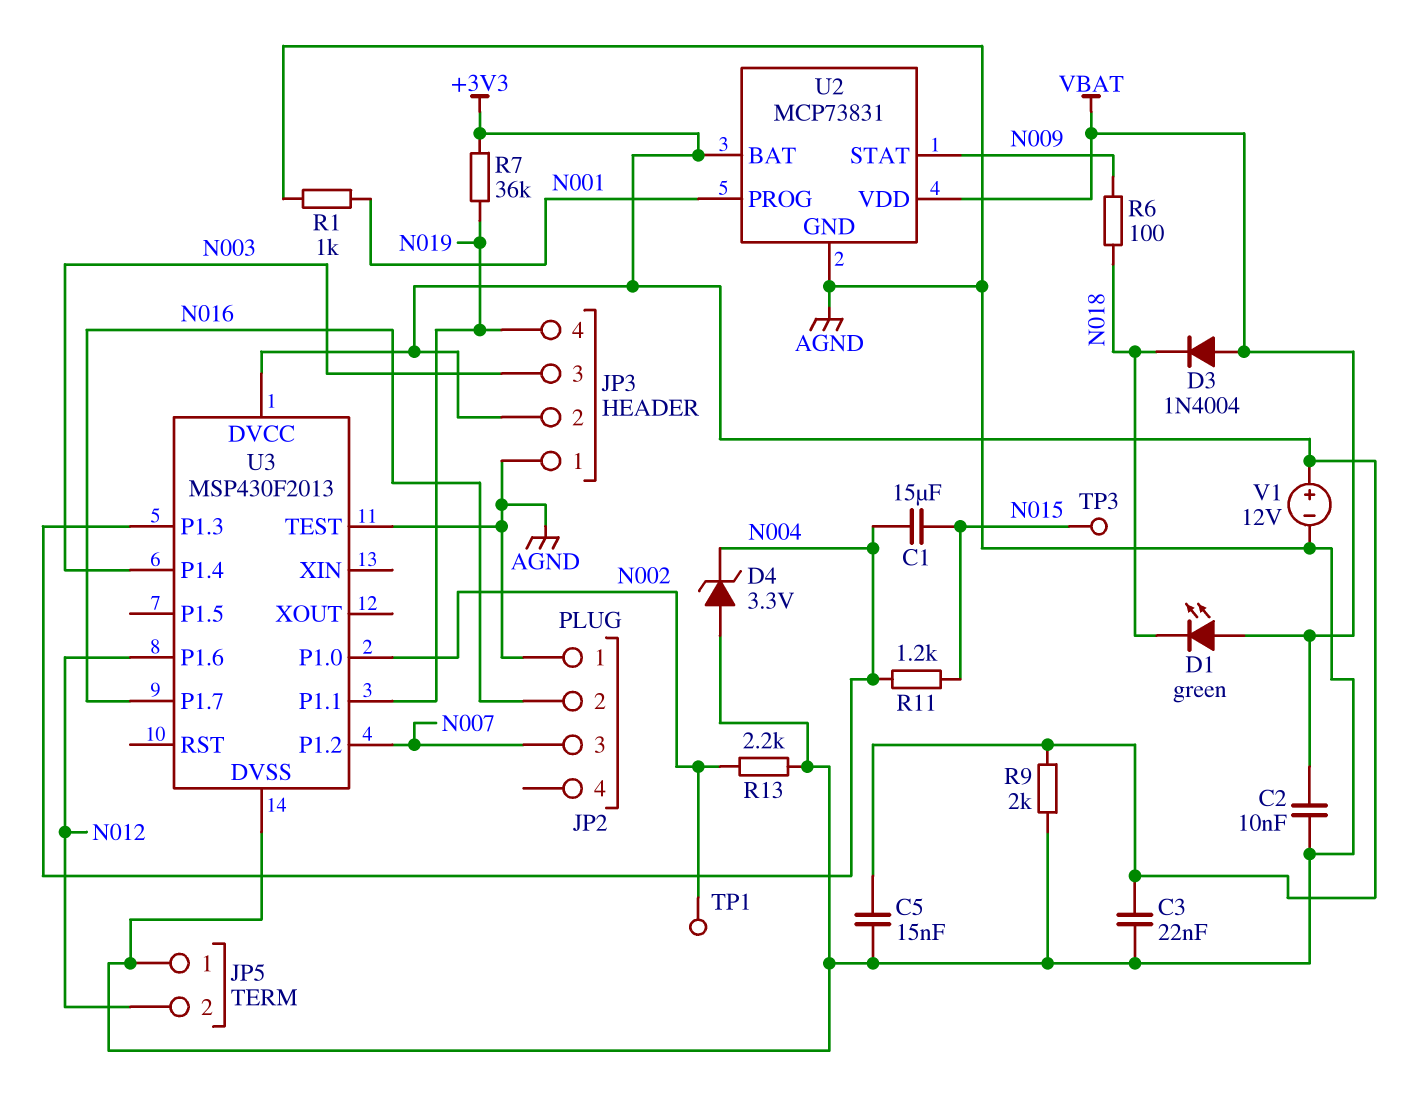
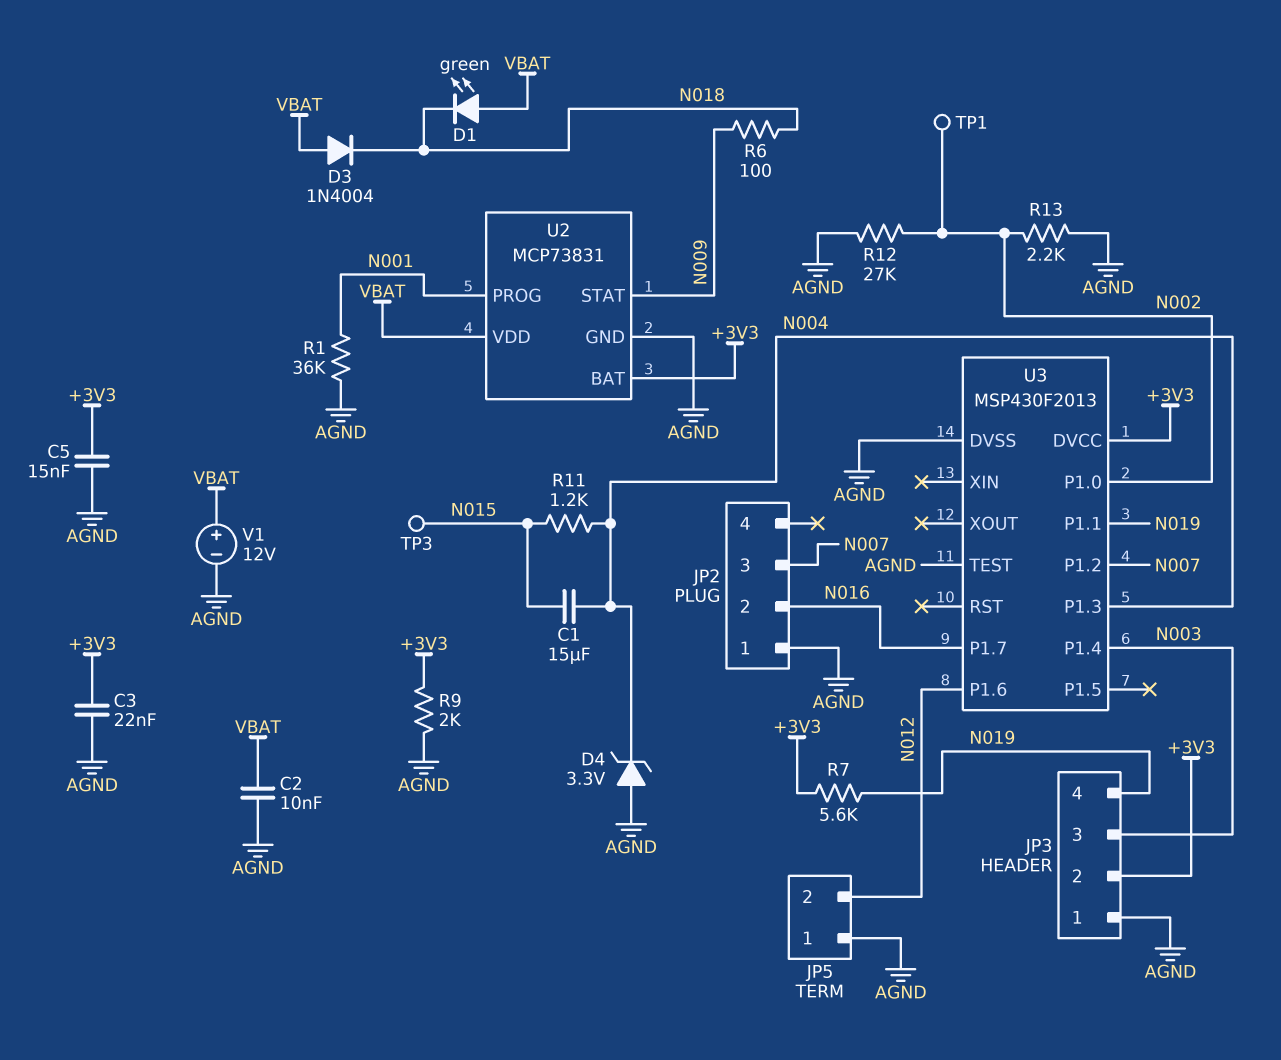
R1: 1k (AGND, N001) -> 36k (AGND, N001)
R7: 36k (+3V3, N019) -> 5.6k (+3V3, N019)
R12: none -> 27k (AGND, N002)
V1: 12V (plus +3V3, minus AGND) -> 12V (plus VBAT, minus AGND)

